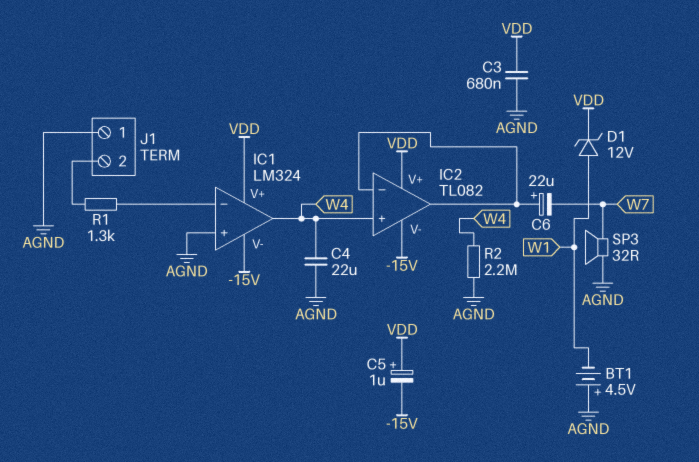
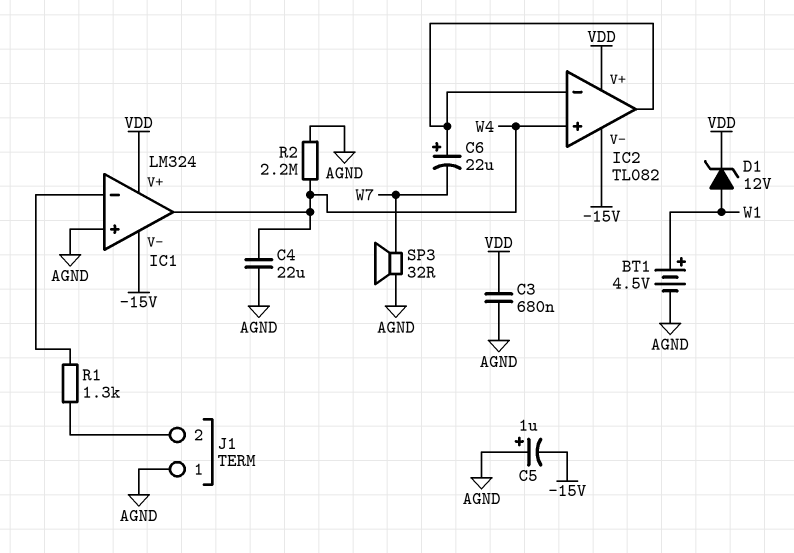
BT1: 4.5V (plus AGND, minus W1) -> 4.5V (plus W1, minus AGND)
C5: 1uF (plus VDD, minus -15V) -> 1uF (plus AGND, minus -15V)

